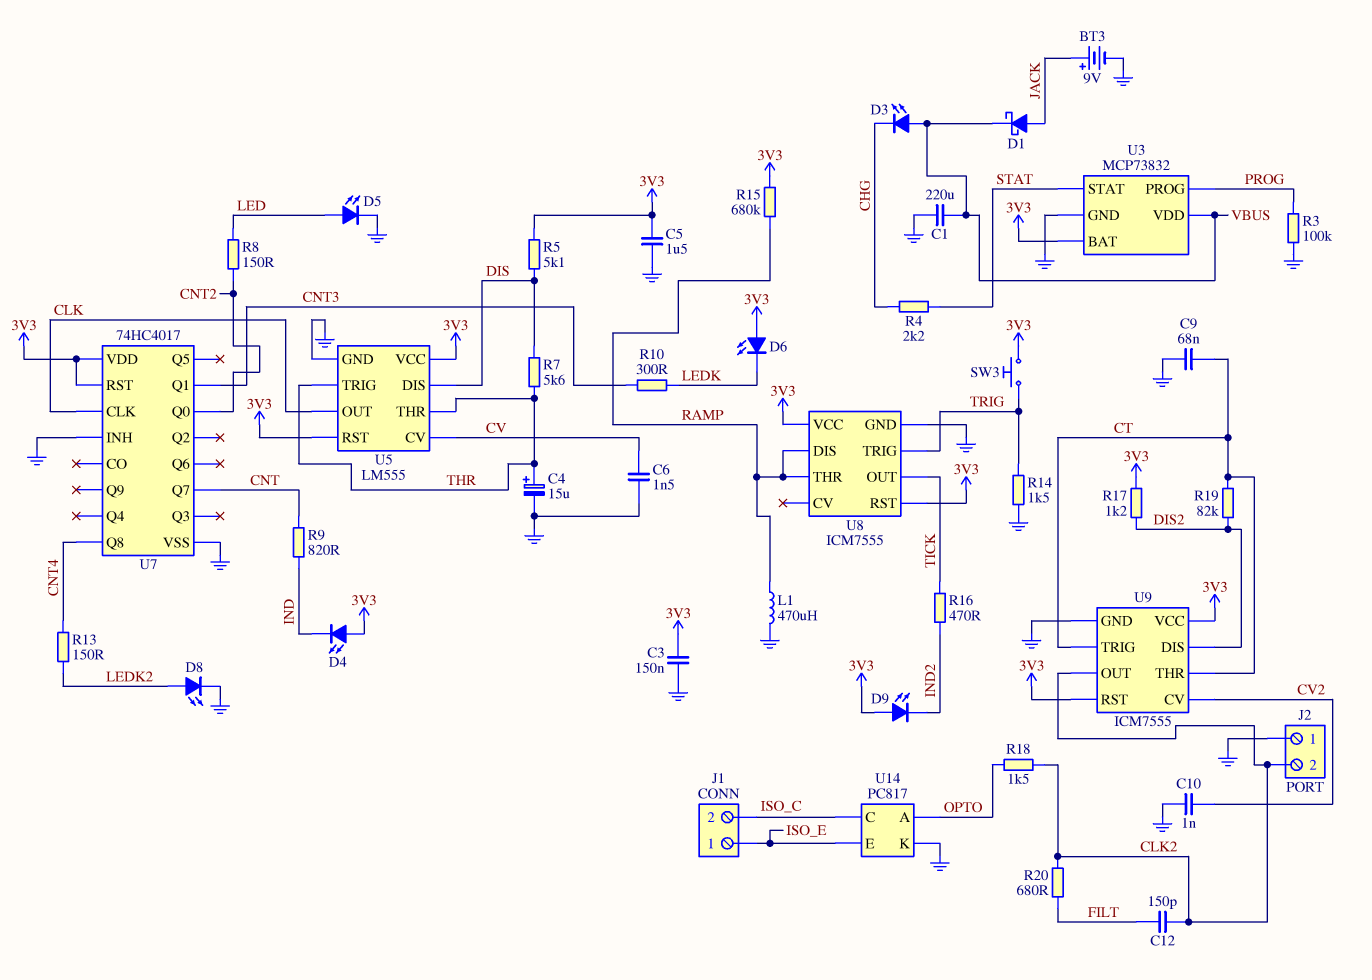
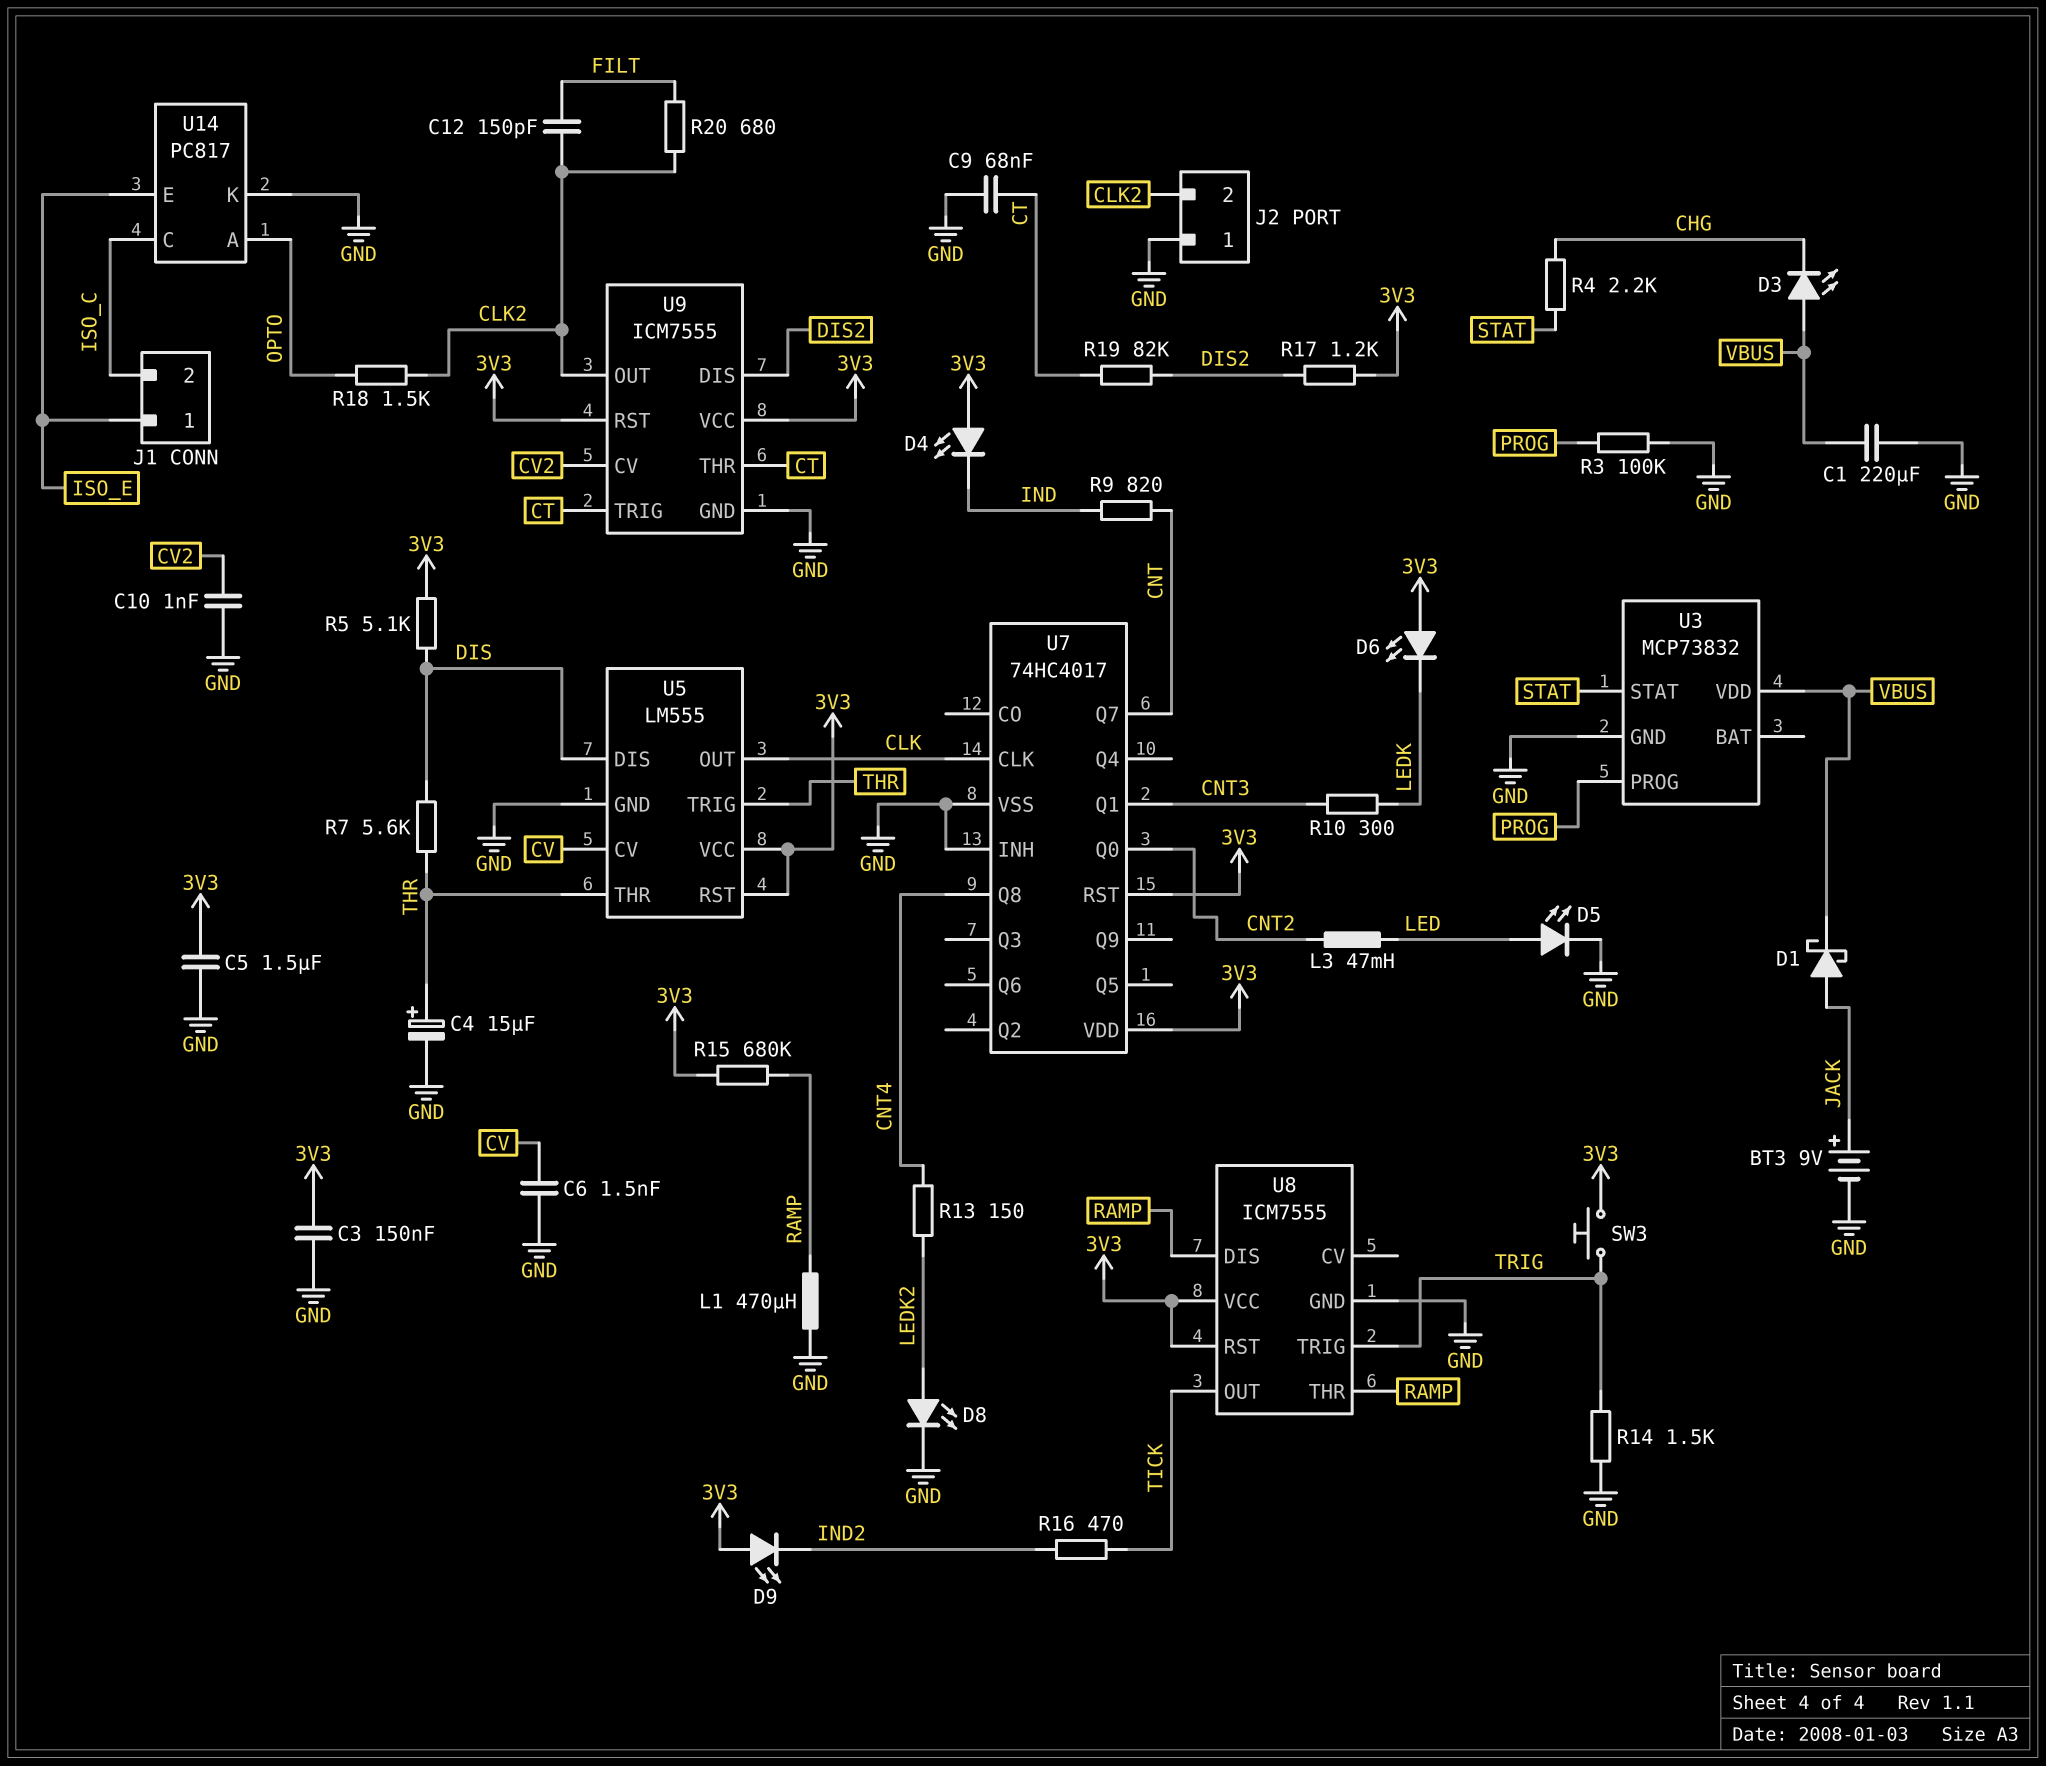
L3: none -> 47mH (CNT2, LED)
R8: 150 (CNT2, LED) -> none
U3 pin BAT: 3V3 -> none

